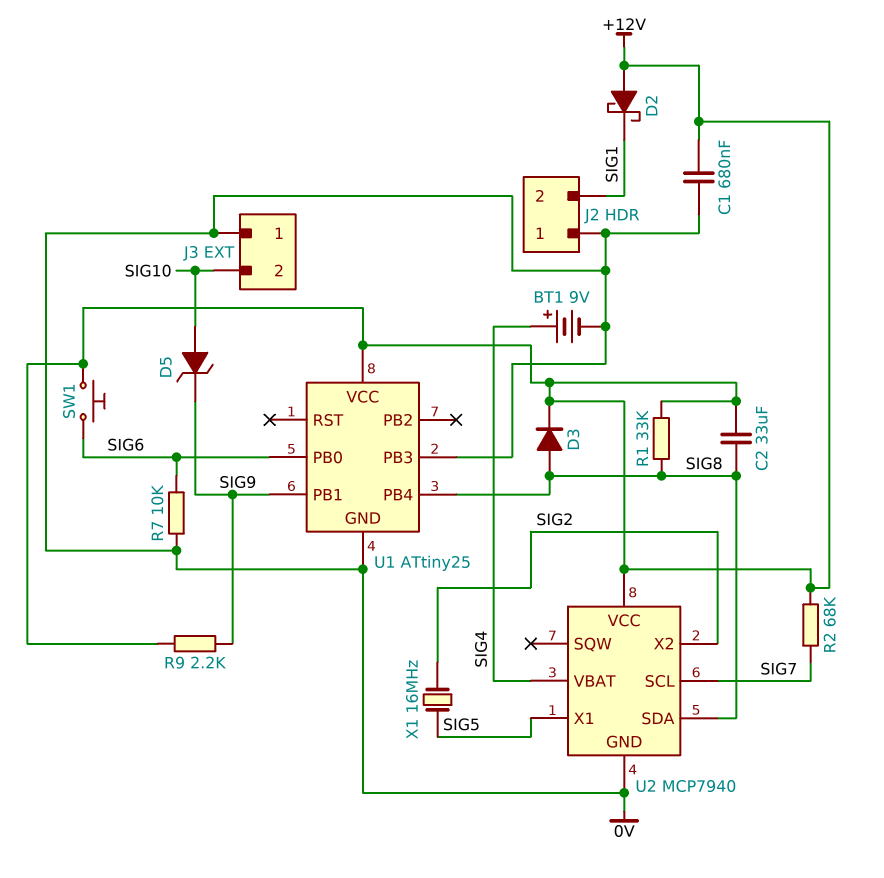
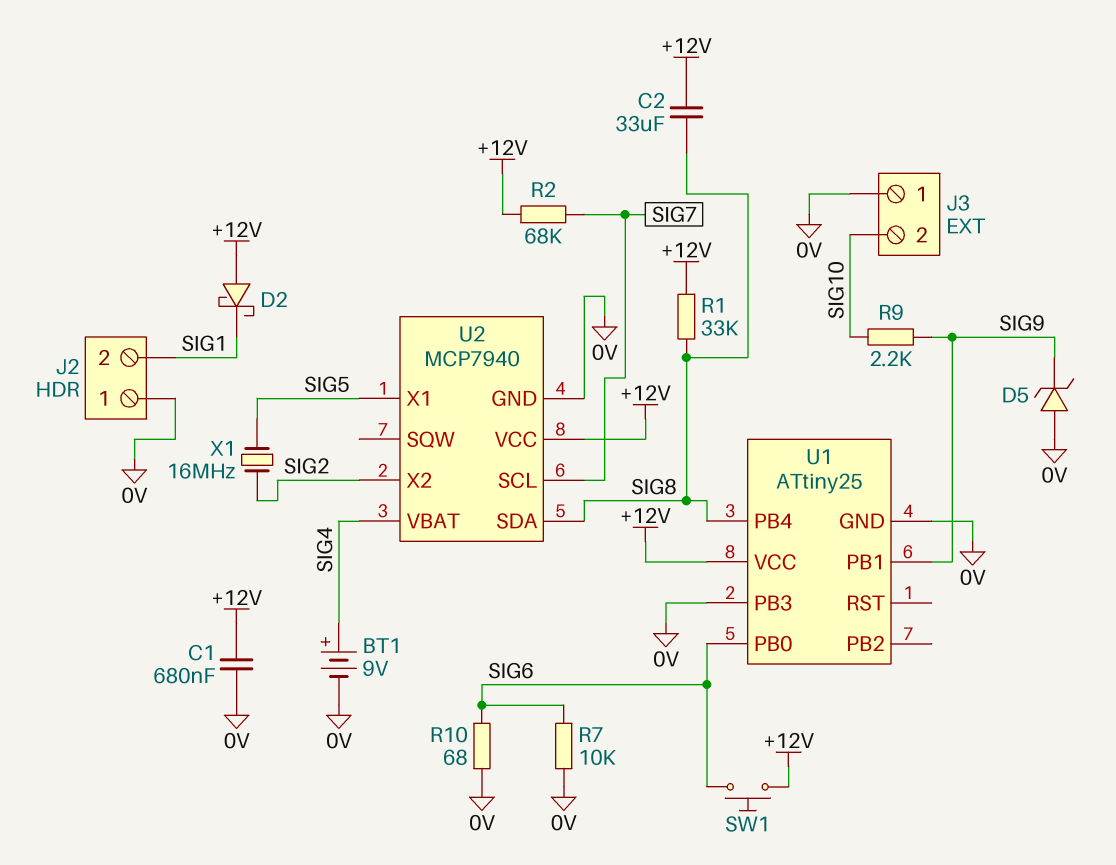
D3: diode (A SIG8, K +12V) -> none
D5: zener (A SIG10, K SIG9) -> zener (A 0V, K SIG9)
R9: 2.2k (+12V, SIG9) -> 2.2k (SIG9, SIG10)
R10: none -> 68 (0V, SIG6)

